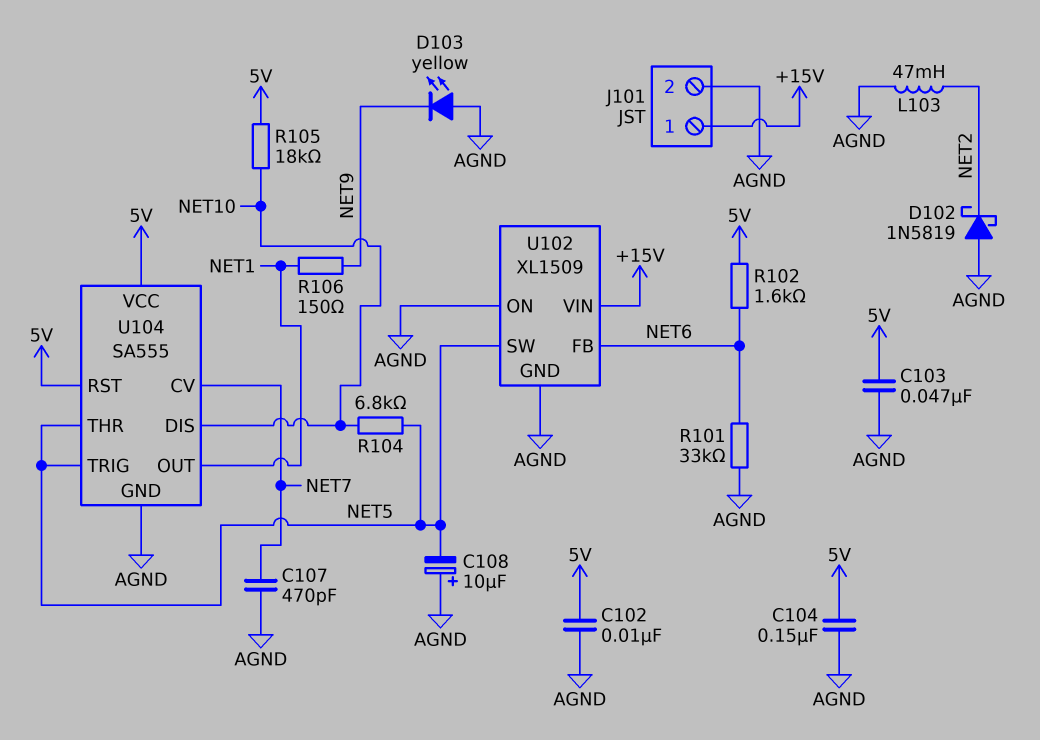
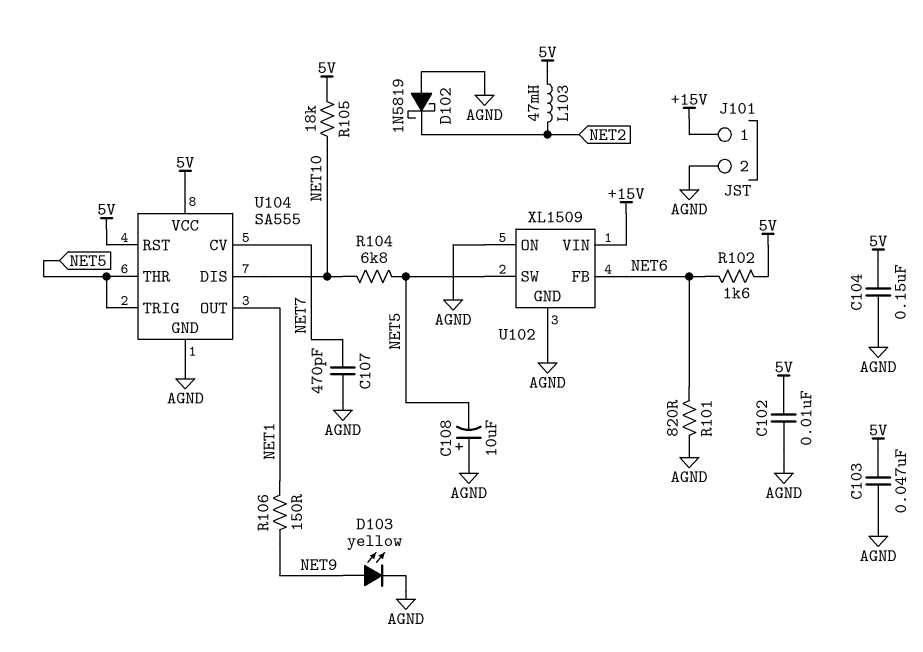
D103: LED yellow (A AGND, K NET9) -> LED yellow (A NET9, K AGND)
L103: 47mH (AGND, NET2) -> 47mH (5V, NET2)
R101: 33k (AGND, NET6) -> 820 (AGND, NET6)

